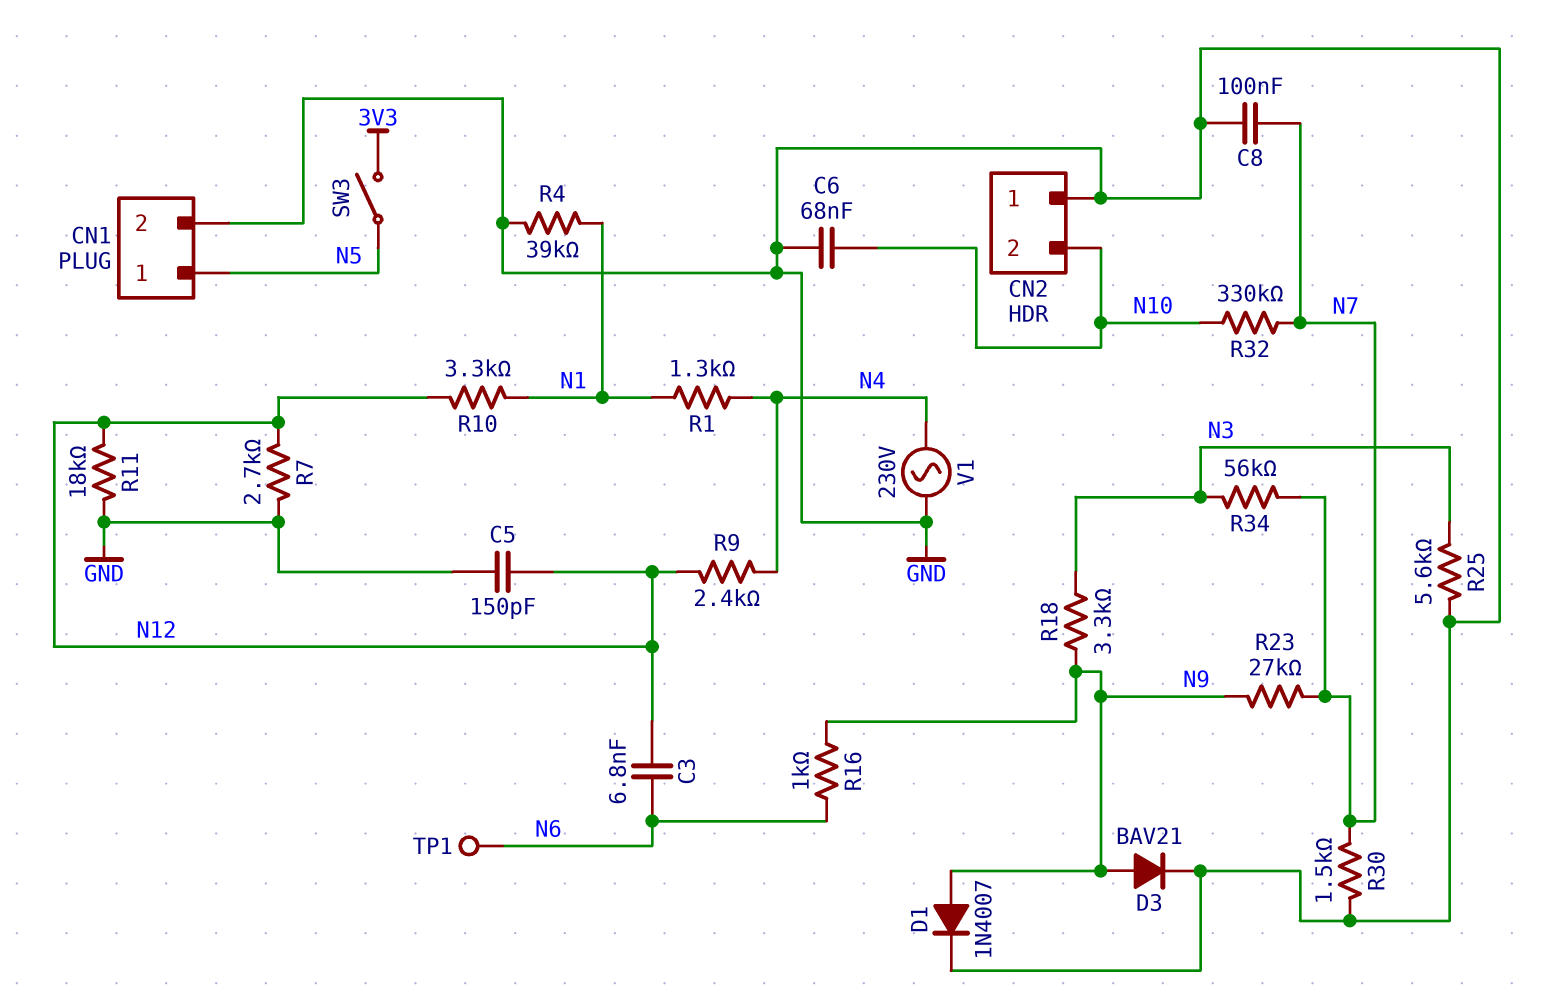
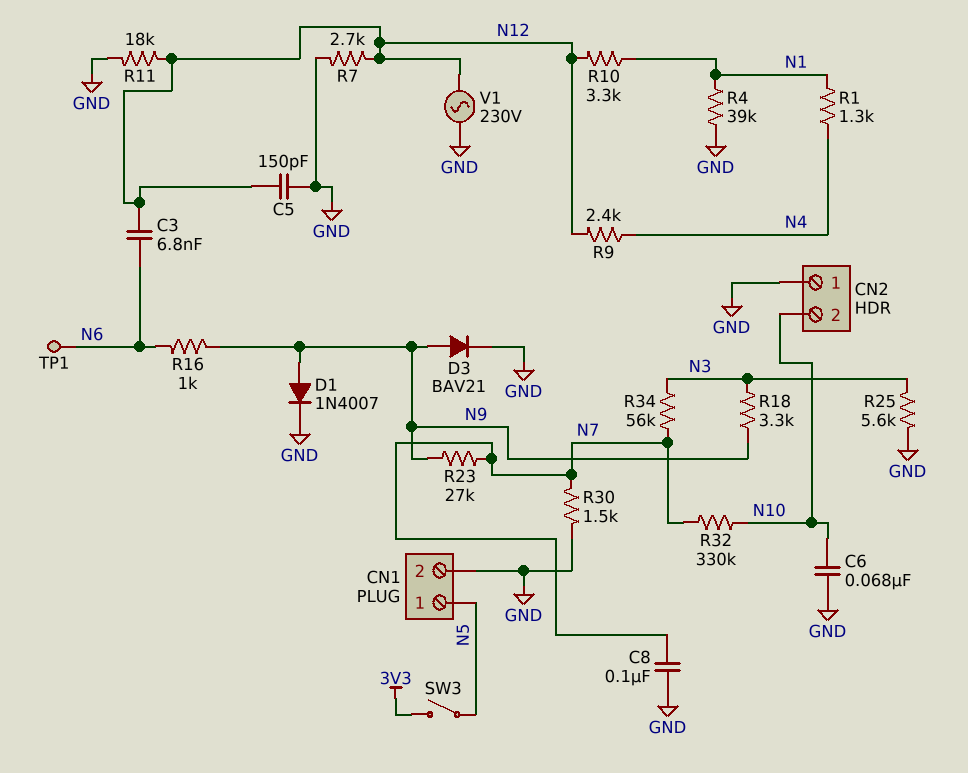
V1: AC 230V (GND, N4) -> AC 230V (GND, N12)

